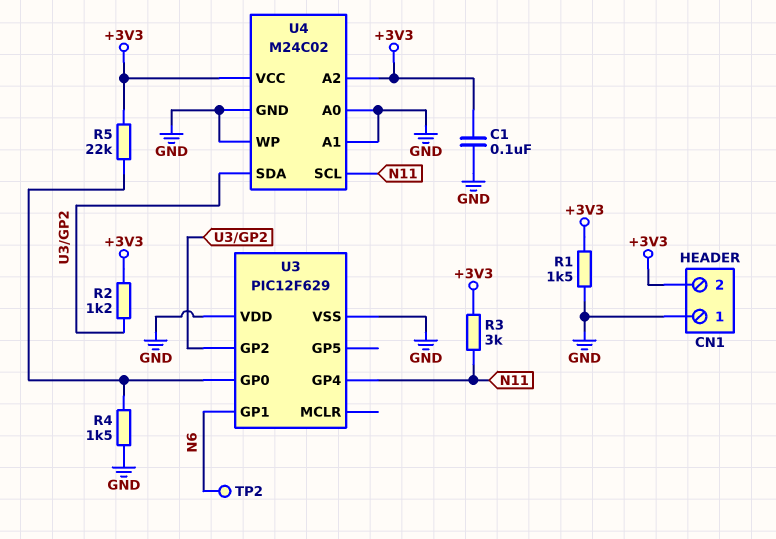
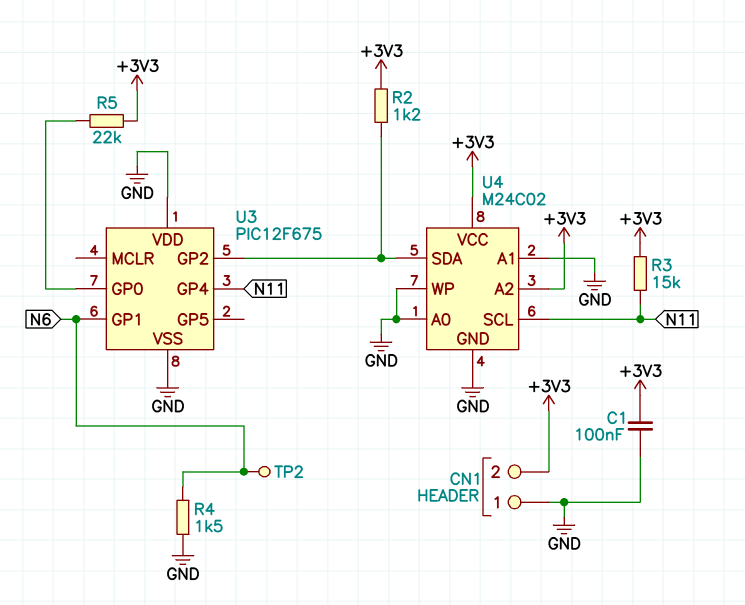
R1: 1.5k (+3V3, GND) -> none
R3: 3k (+3V3, N11) -> 15k (+3V3, N11)
R4: 1.5k (GND, U3/GP0) -> 1.5k (GND, N6)
U3: PIC12F629 -> PIC12F675

